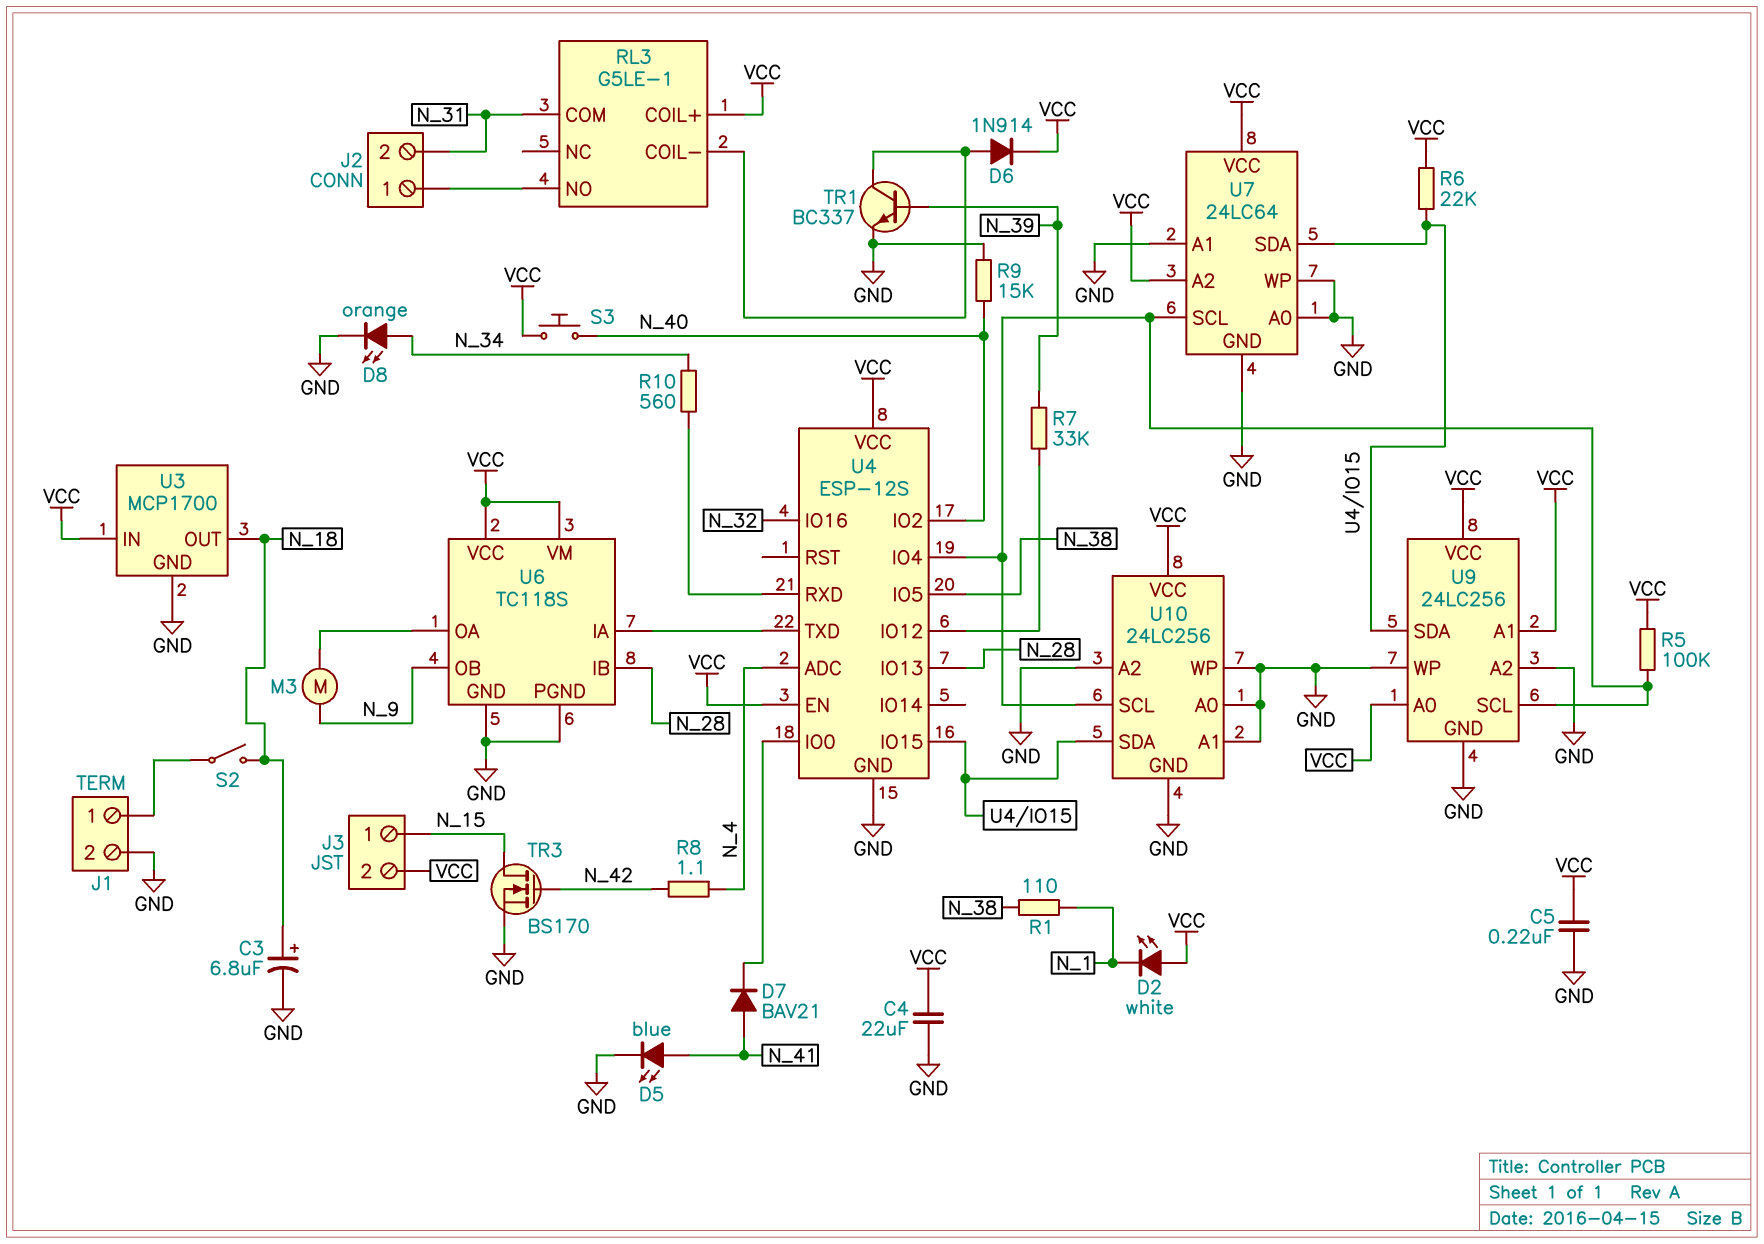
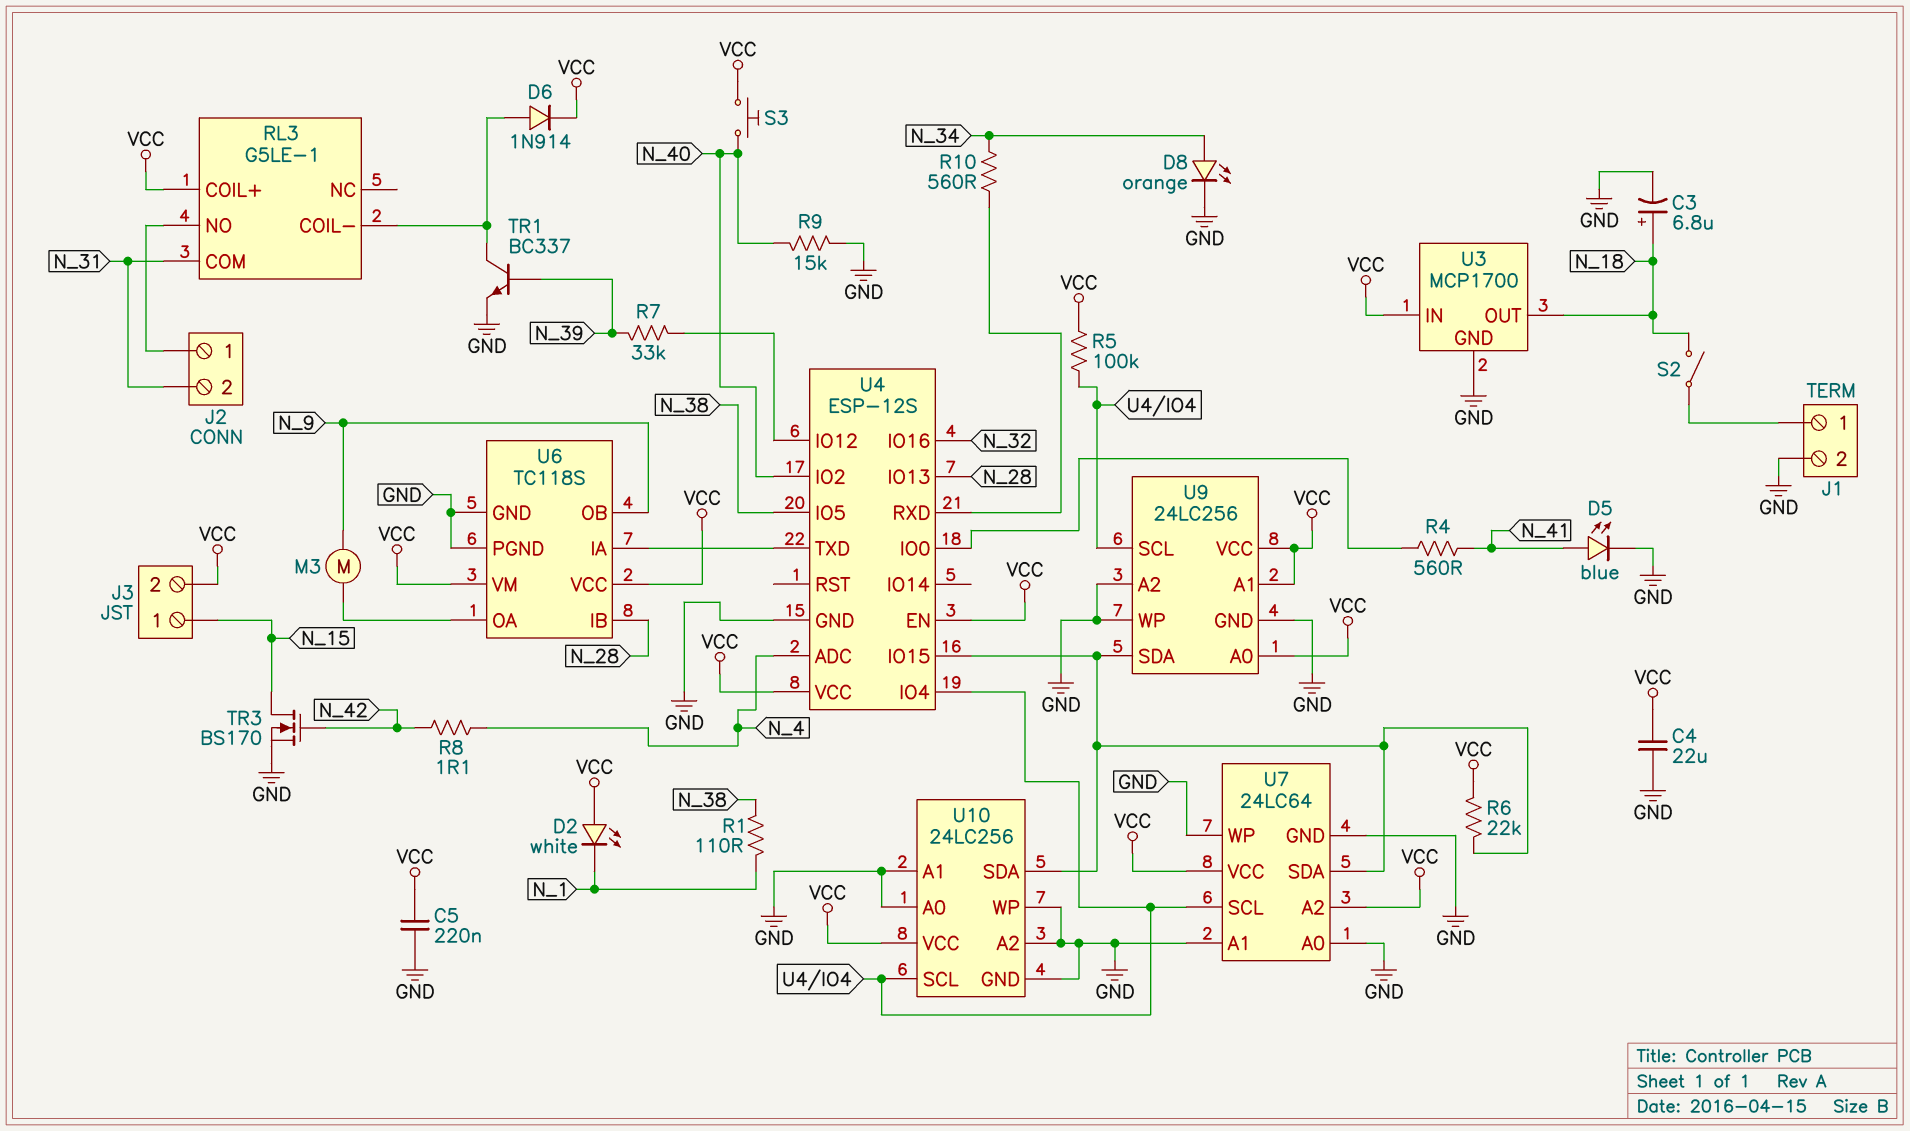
D7: diode BAV21 (A N_41, K U4/IO0) -> none
R4: none -> 560 (N_41, U4/IO0)

